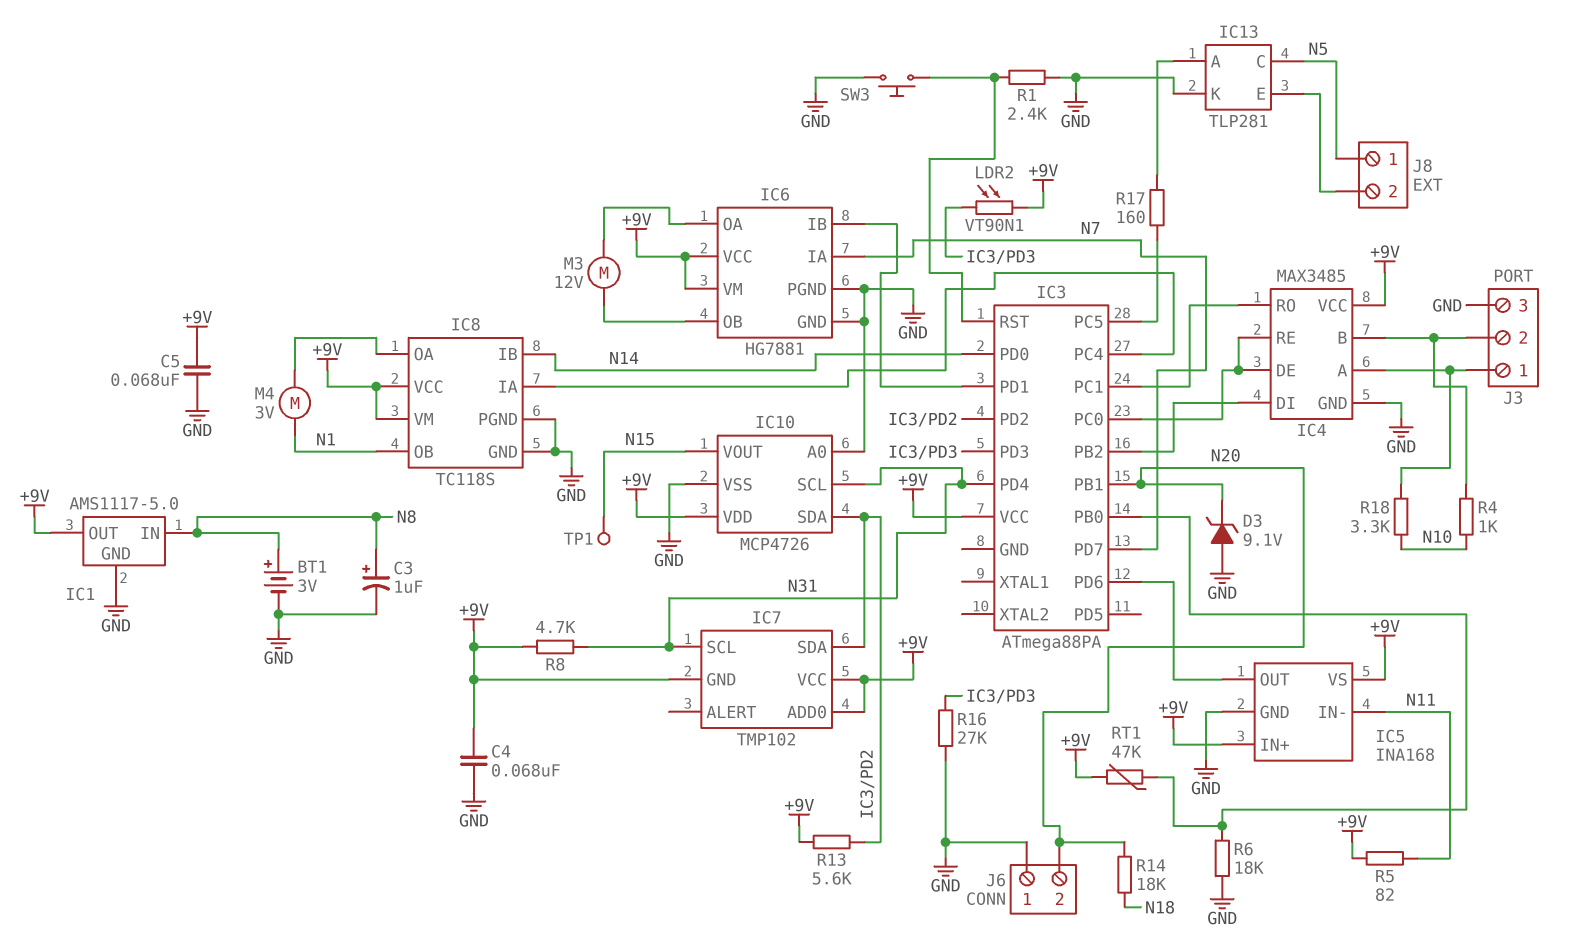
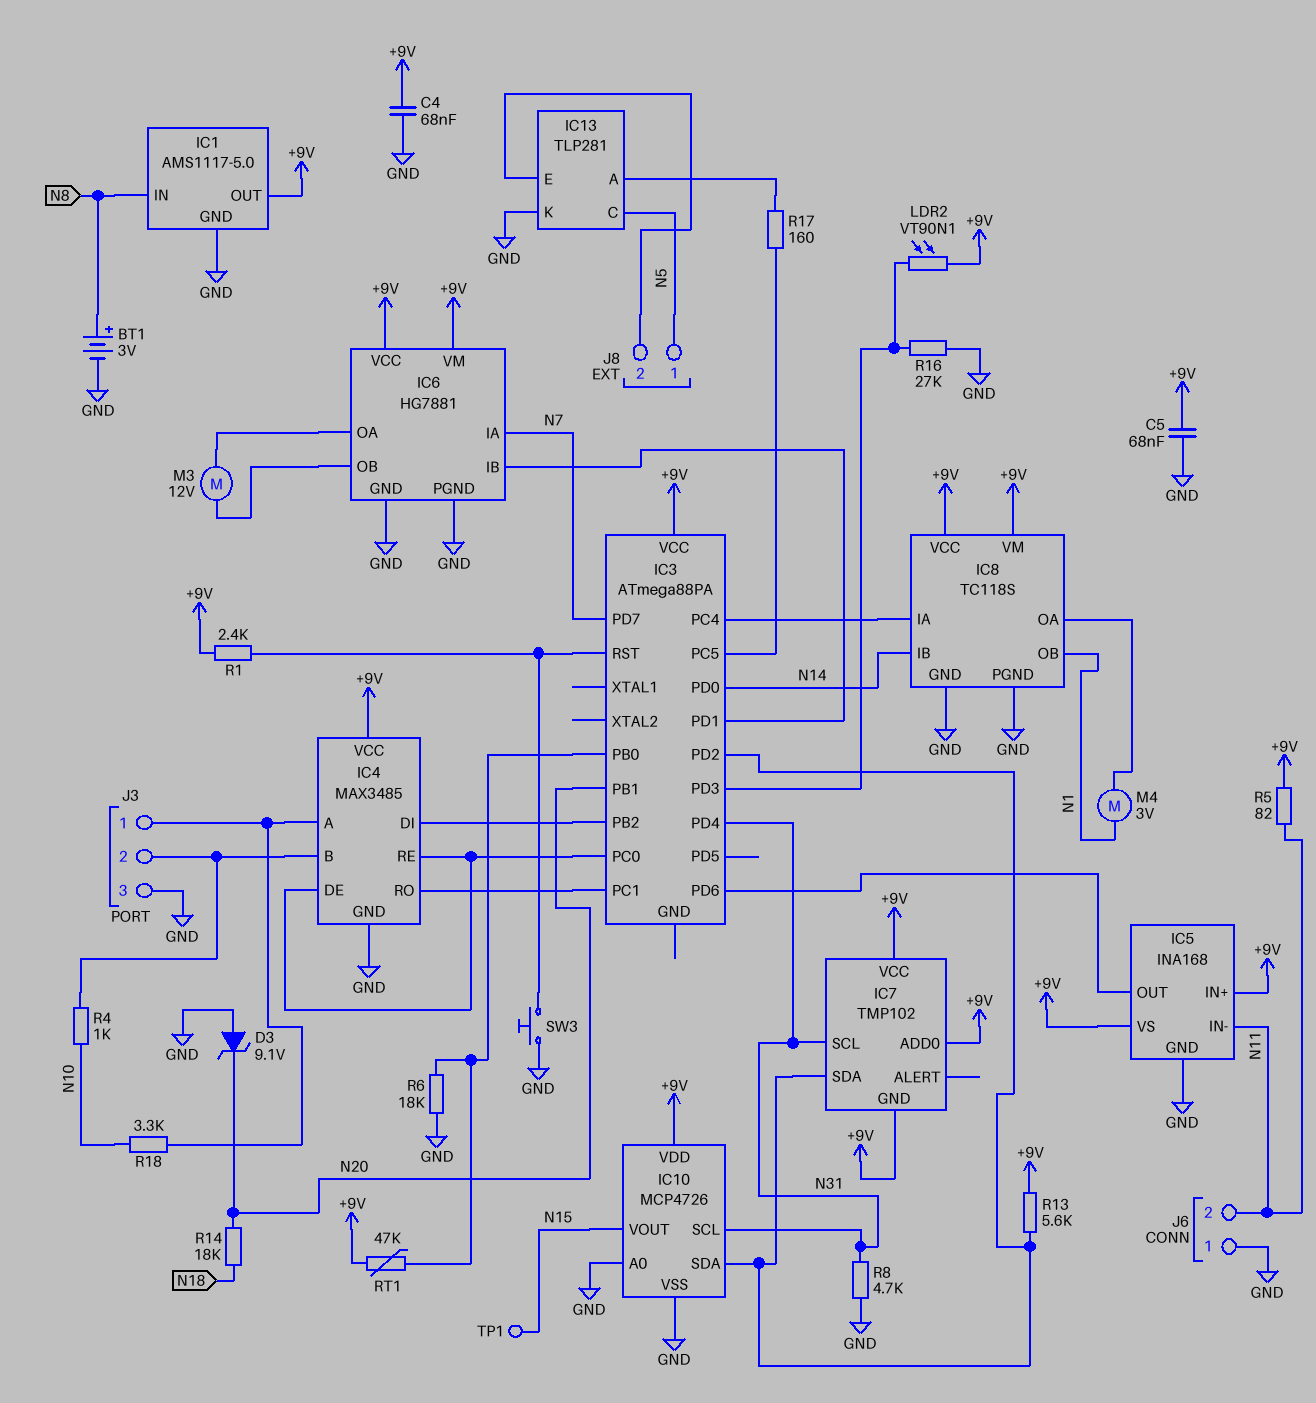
C3: 1uF (plus N8, minus GND) -> none
J6 pin 2: N20 -> N11
R1: 2.4k (GND, IC3/RST) -> 2.4k (+9V, IC3/RST)
R8: 4.7k (+9V, N31) -> 4.7k (GND, N31)

